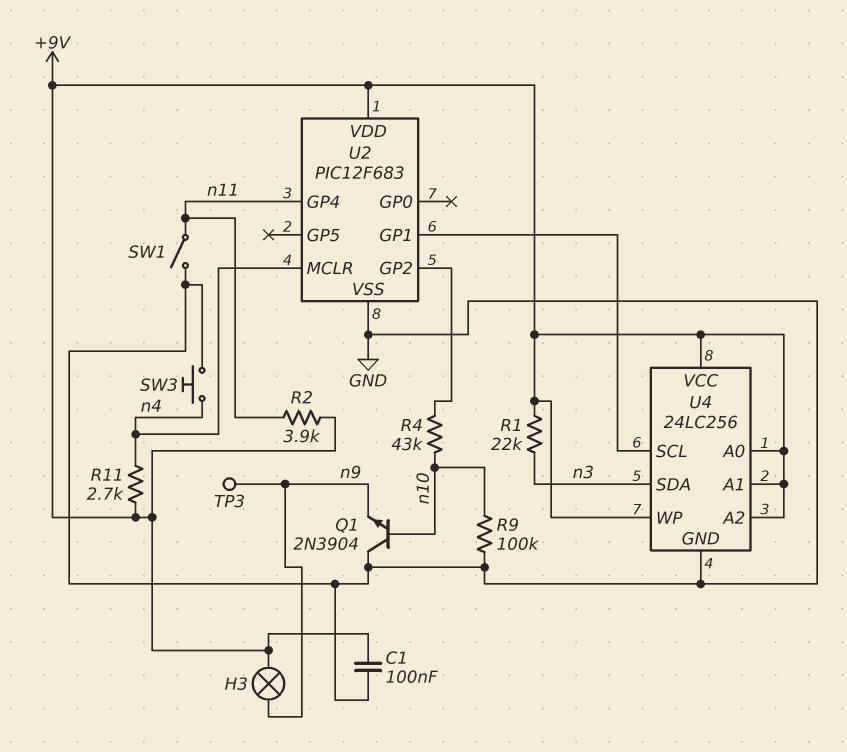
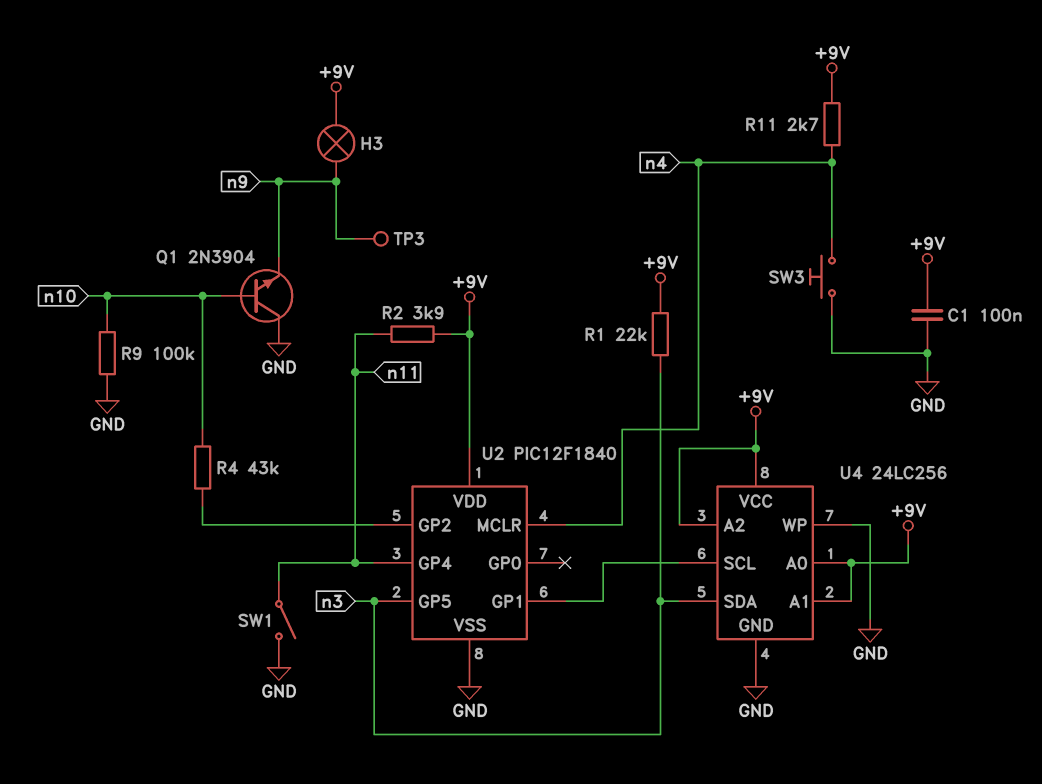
U2: PIC12F683 -> PIC12F1840
U2 pin GP5: none -> n3
U4 pin WP: +9V -> GND

